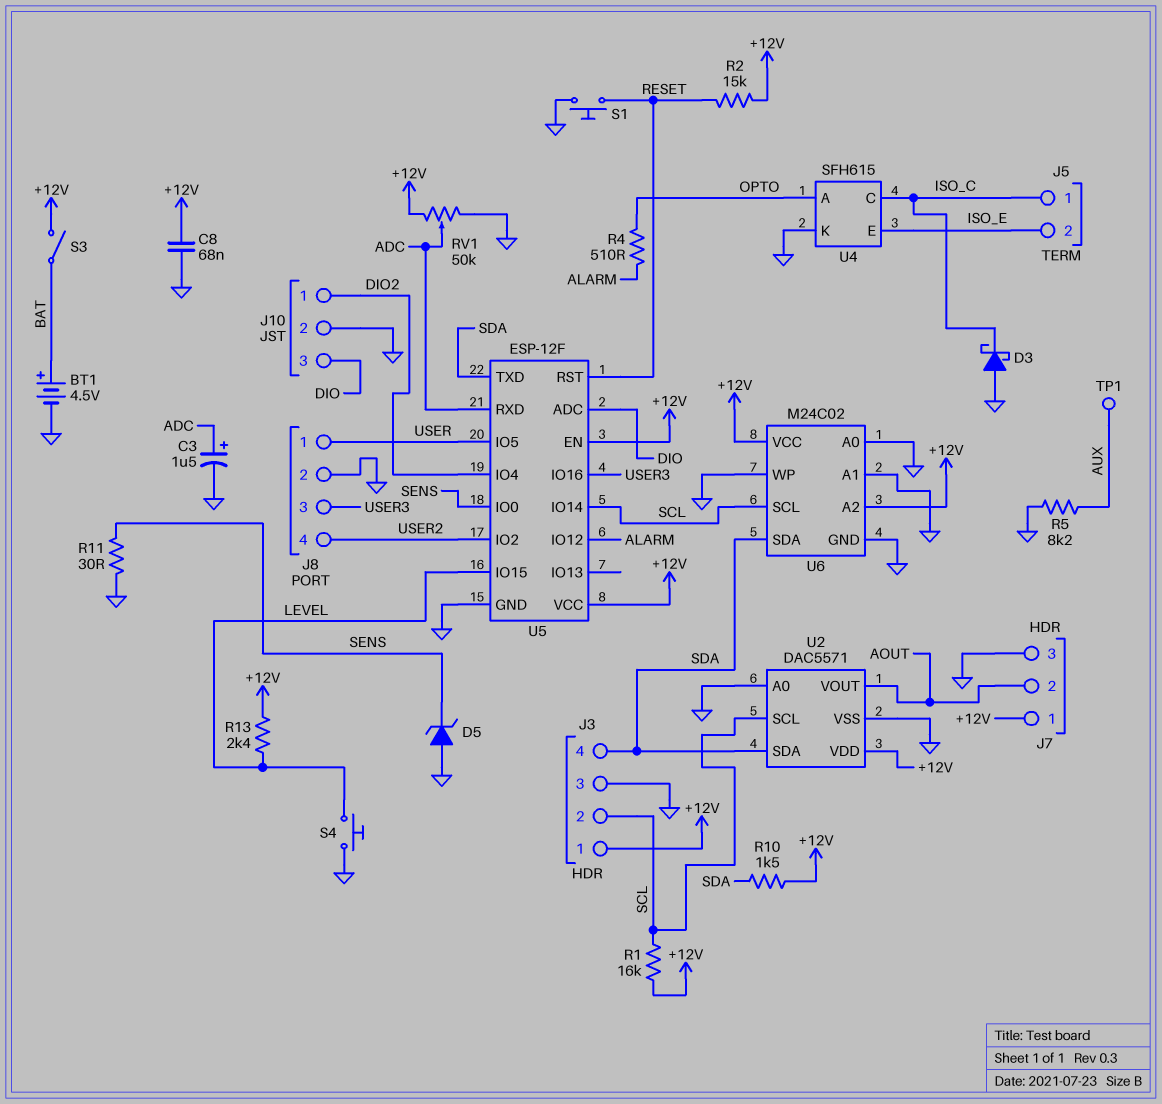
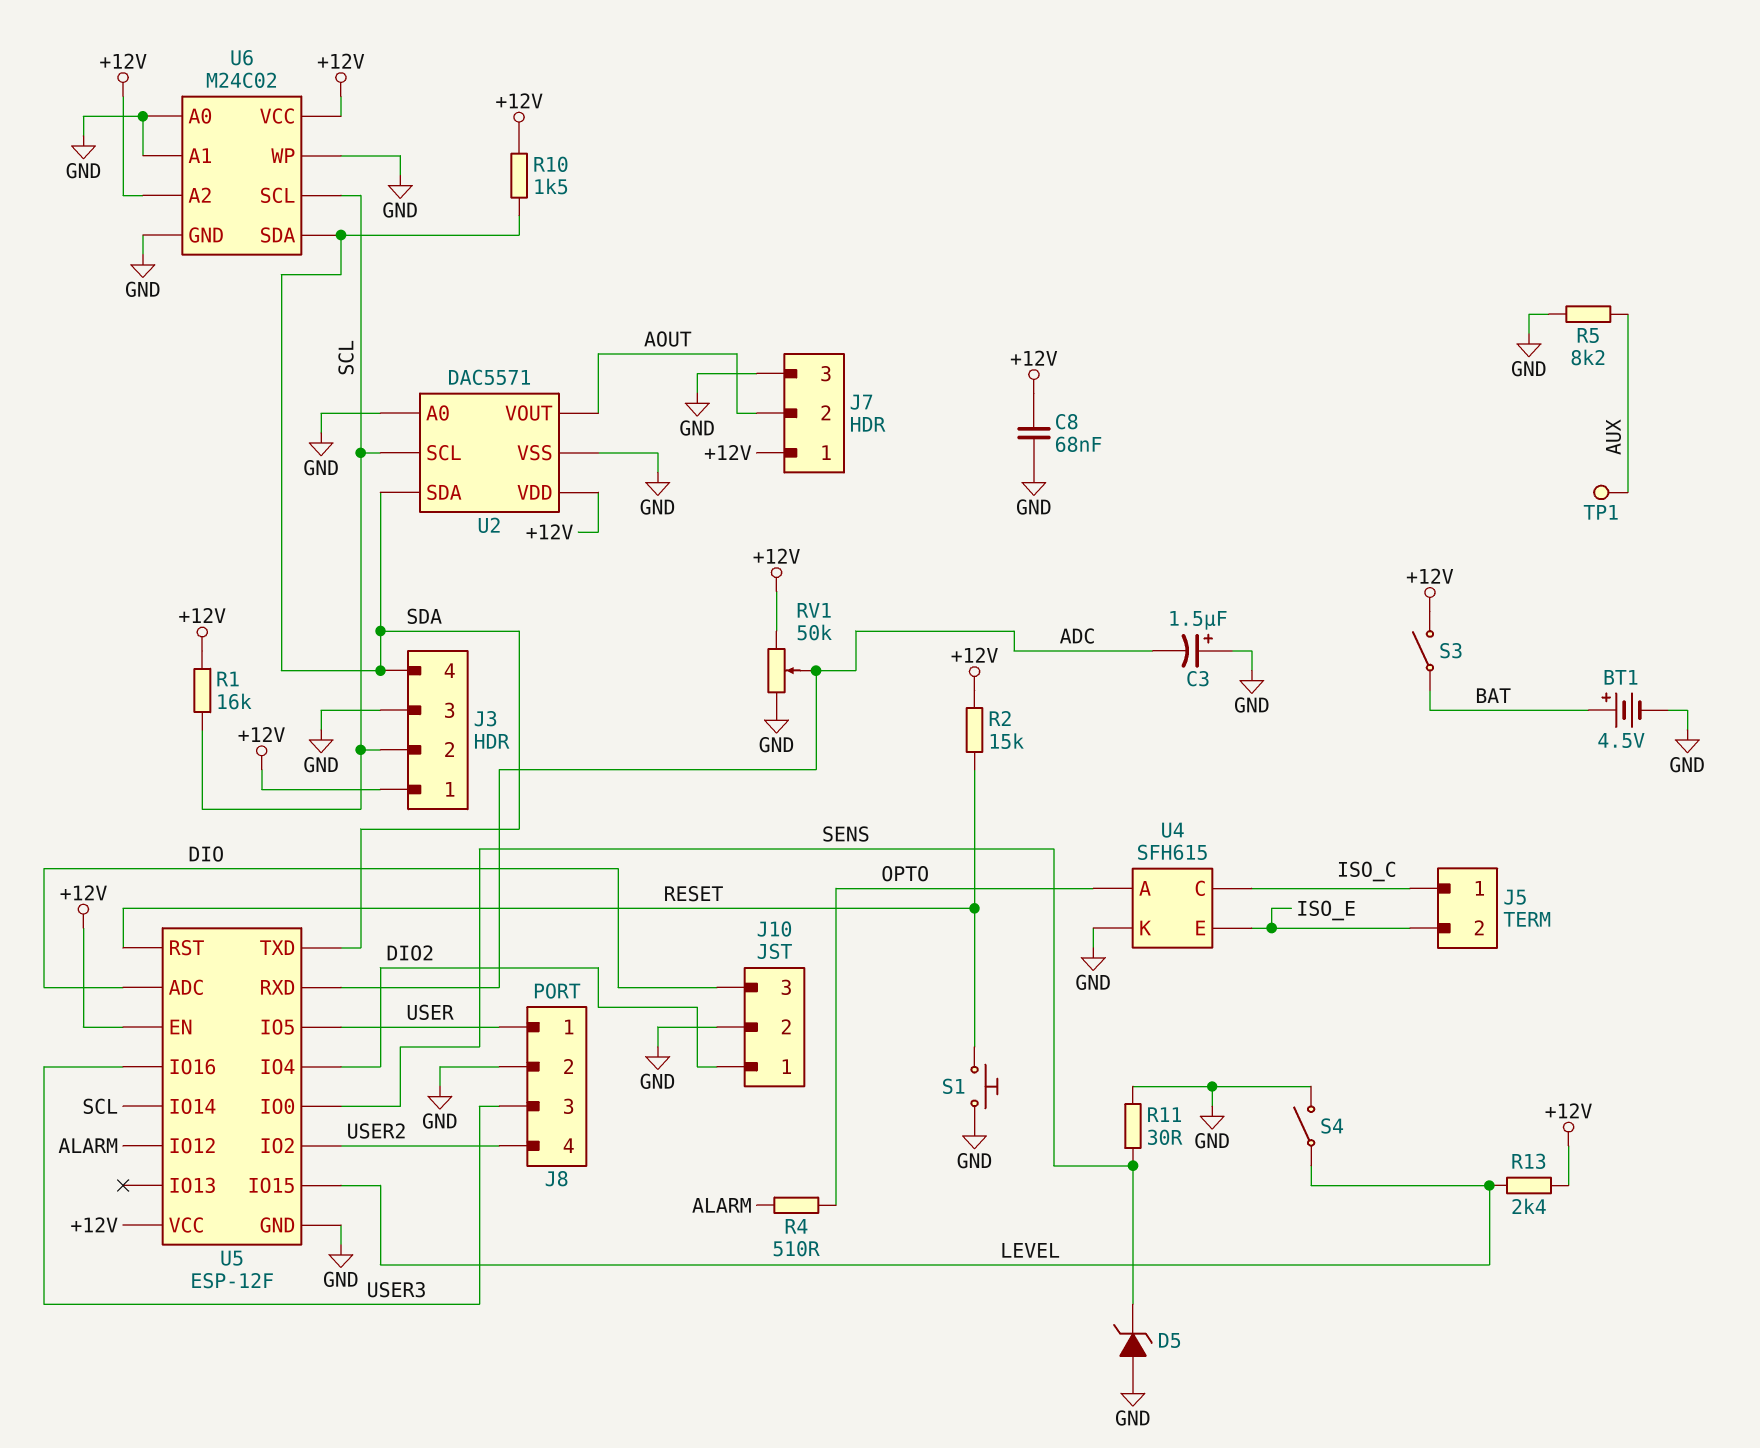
C3: 1.5uF (plus ADC, minus GND) -> 1.5uF (plus GND, minus ADC)
D3: schottky (A GND, K ISO_C) -> none
S4: button (GND, LEVEL) -> switch (GND, LEVEL)

